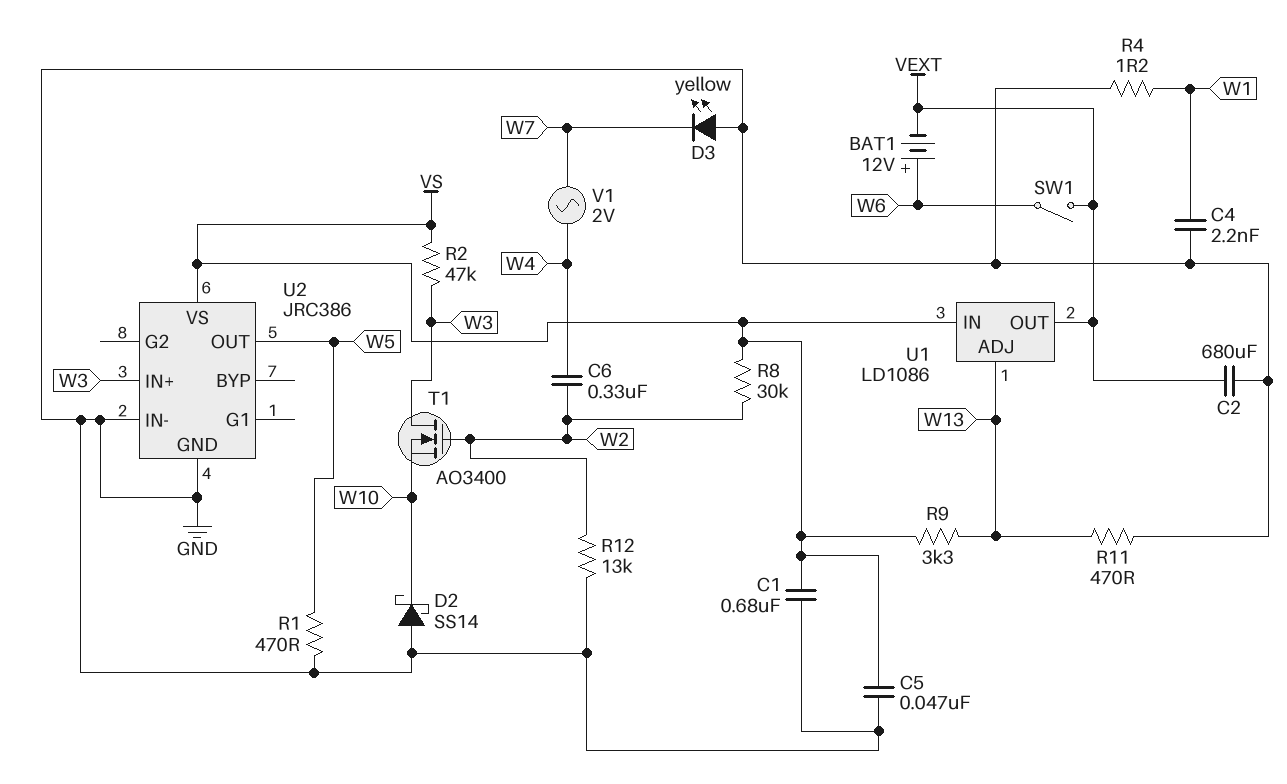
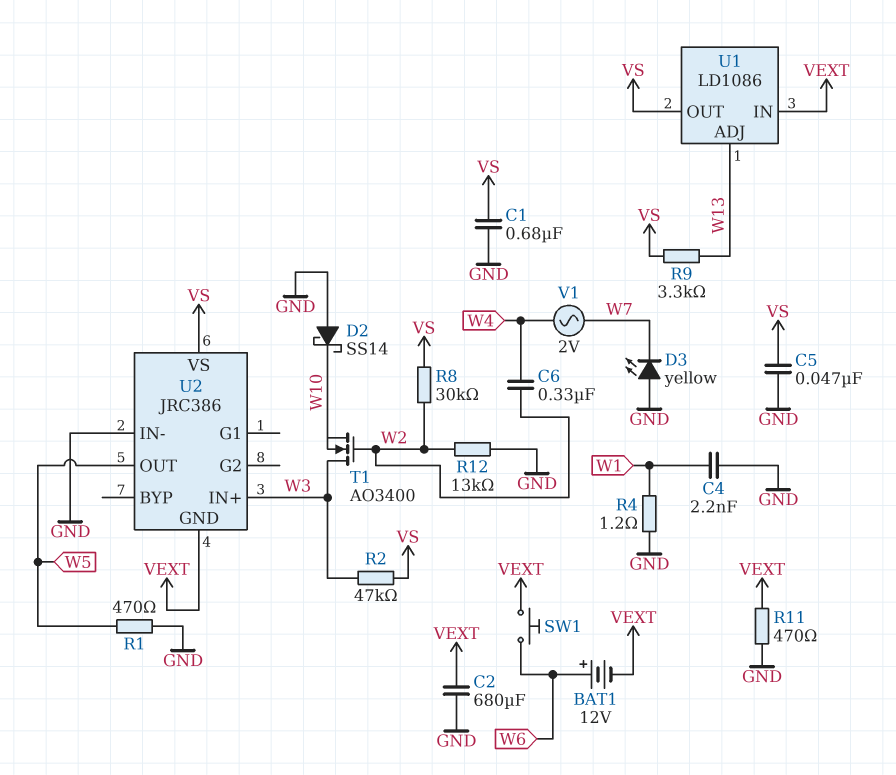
R11: 470 (GND, W13) -> 470 (GND, VEXT)
SW1: switch (VEXT, W6) -> button (VEXT, W6)
U1 pin IN: VS -> VEXT
U1 pin OUT: VEXT -> VS
U2 pin GND: GND -> VEXT

